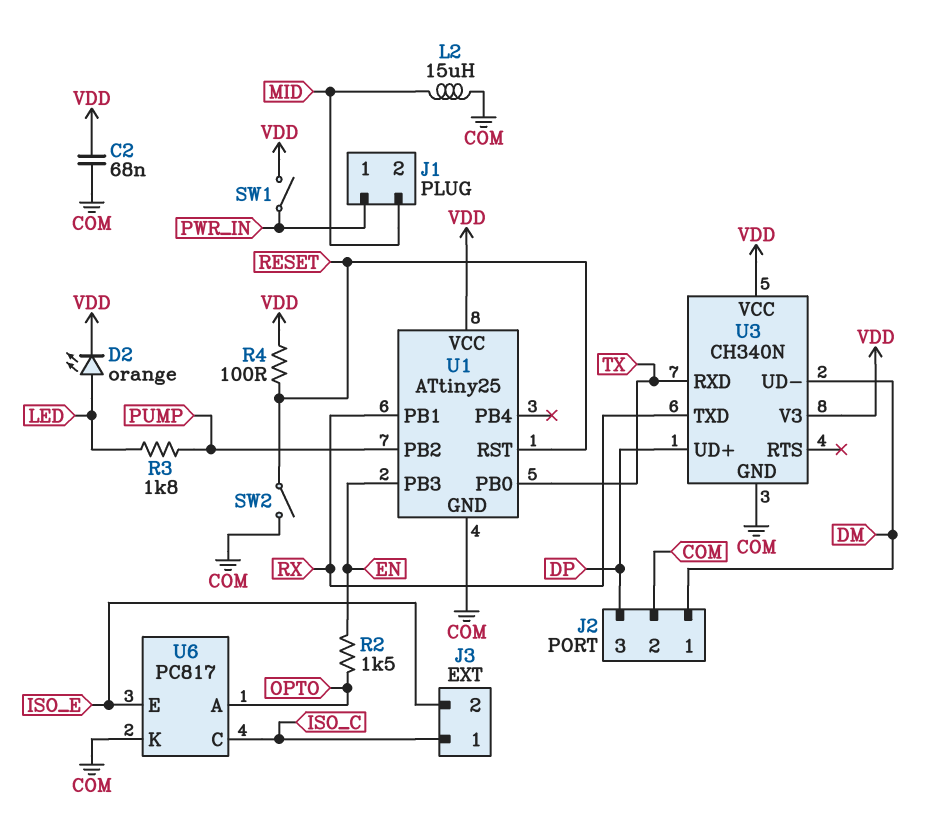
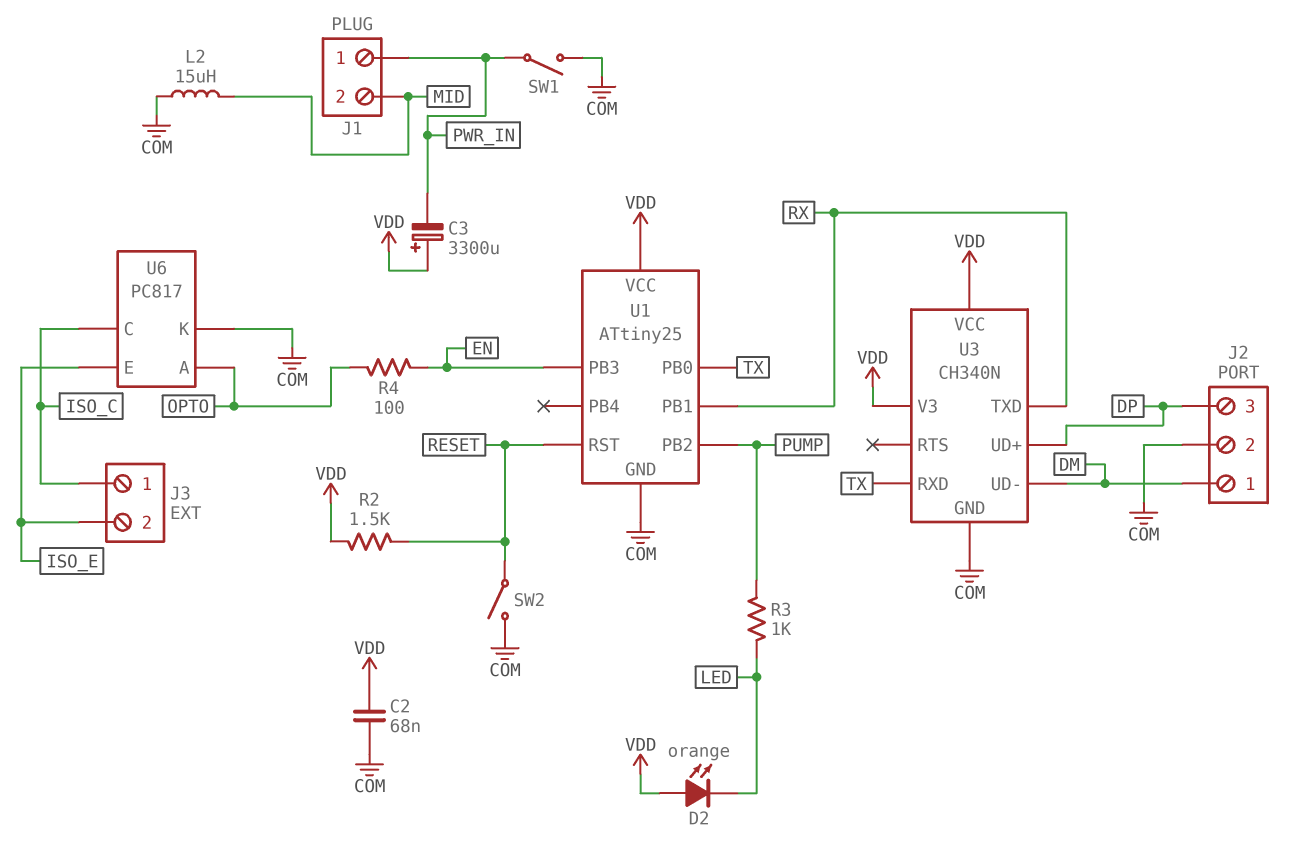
C3: none -> 3300uF (plus VDD, minus PWR_IN)
D2: LED orange (A LED, K VDD) -> LED orange (A VDD, K LED)
R2: 1.5k (EN, OPTO) -> 1.5k (RESET, VDD)
R3: 1.8k (LED, PUMP) -> 1k (LED, PUMP)
R4: 100 (RESET, VDD) -> 100 (EN, OPTO)
SW1: switch (PWR_IN, VDD) -> switch (COM, PWR_IN)

